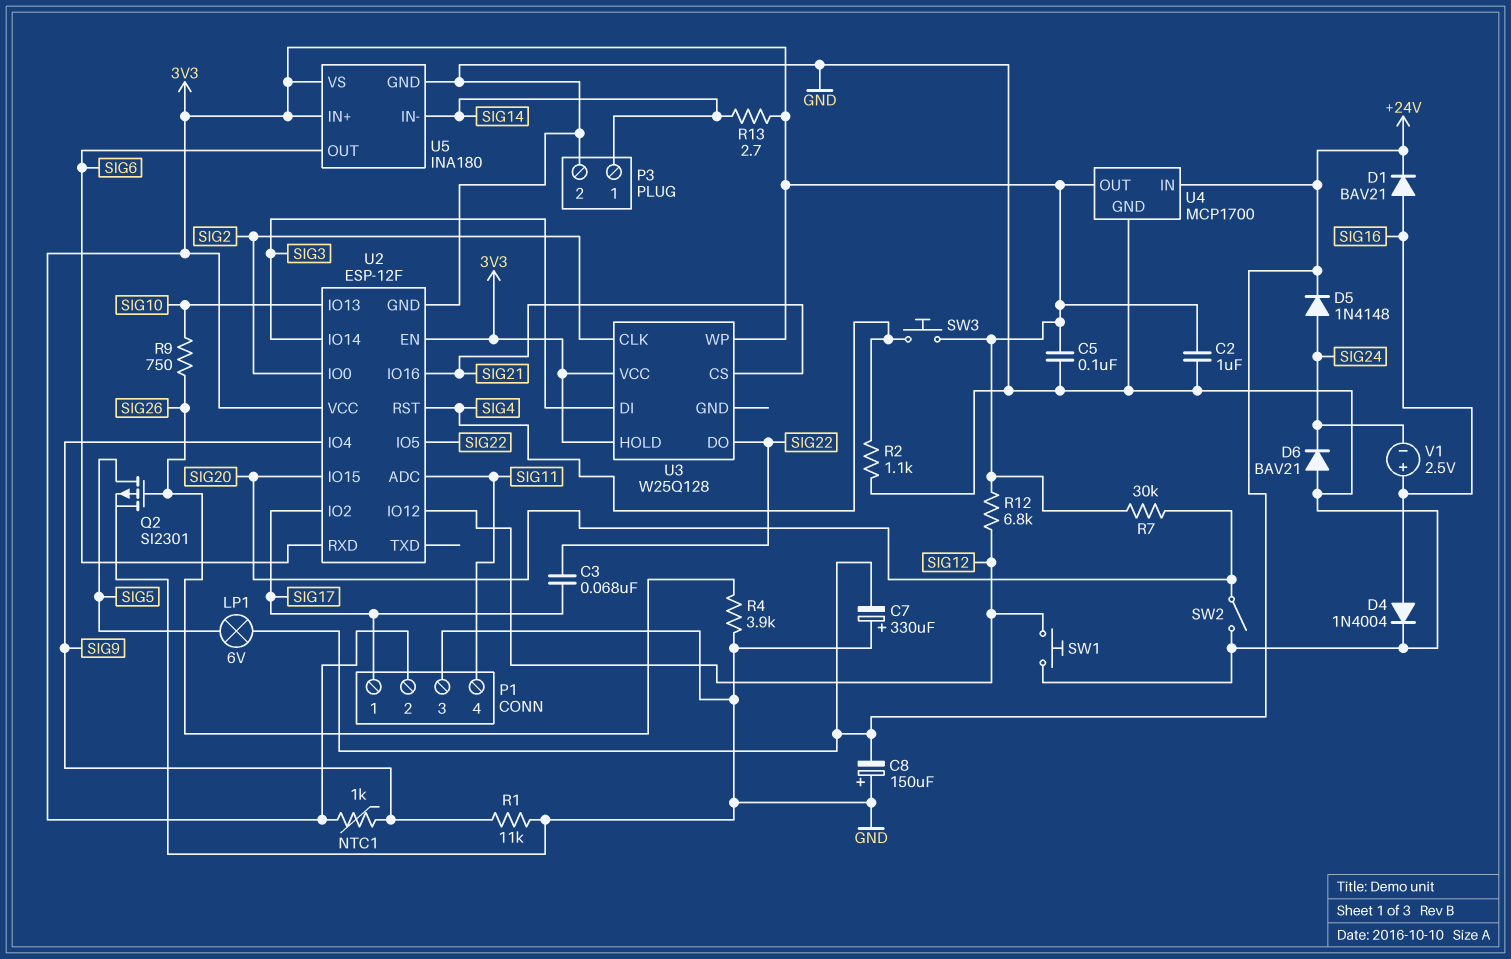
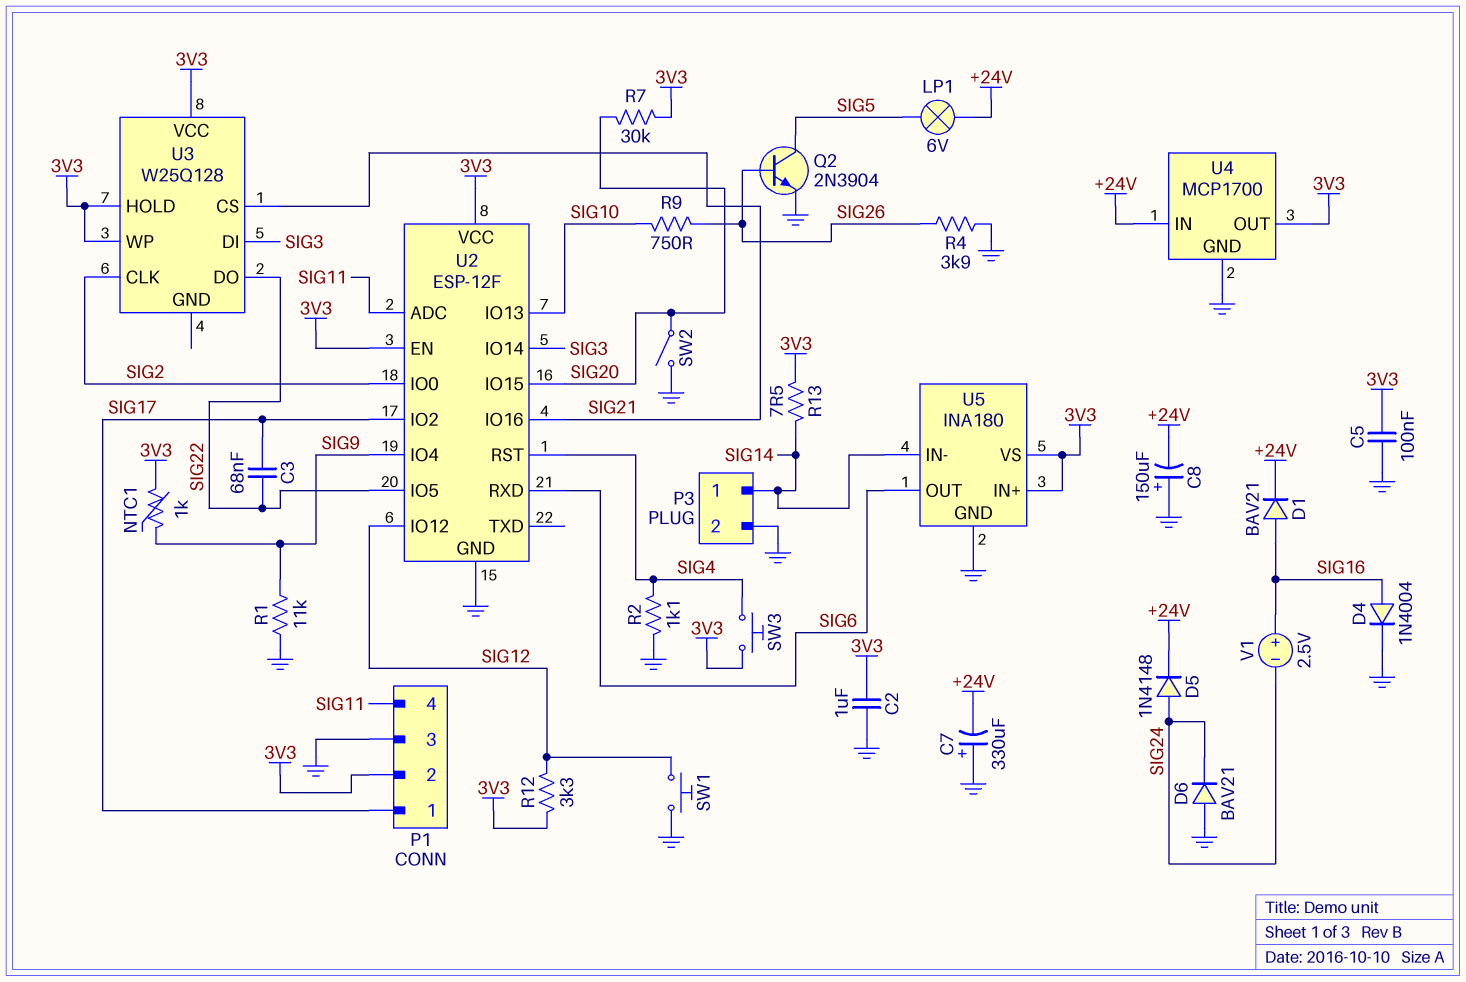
Q2: PMOS SI2301 (G SIG26, D SIG5, S GND) -> NPN 2N3904 (B SIG26, C SIG5, E GND)
R12: 6.8k (3V3, SIG12) -> 3.3k (3V3, SIG12)
R13: 2.7 (3V3, SIG14) -> 7.5 (3V3, SIG14)

